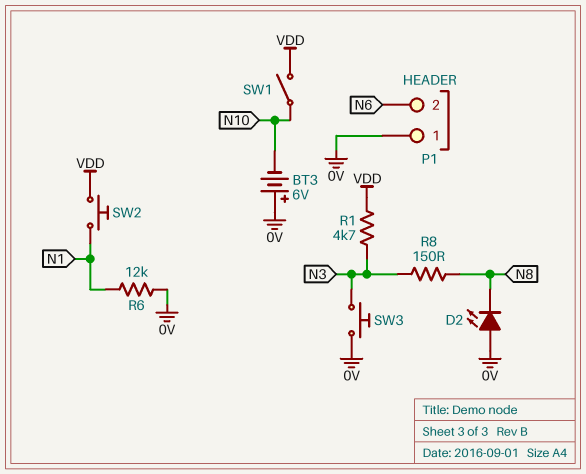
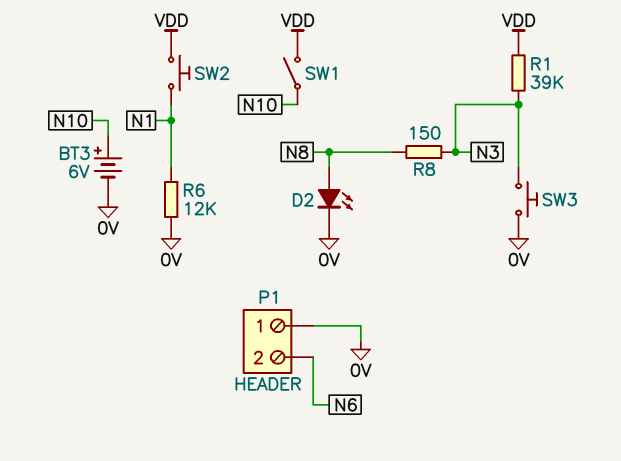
BT3: 6V (plus 0V, minus N10) -> 6V (plus N10, minus 0V)
D2: LED (A 0V, K N8) -> LED (A N8, K 0V)
R1: 4.7k (N3, VDD) -> 39k (N3, VDD)

